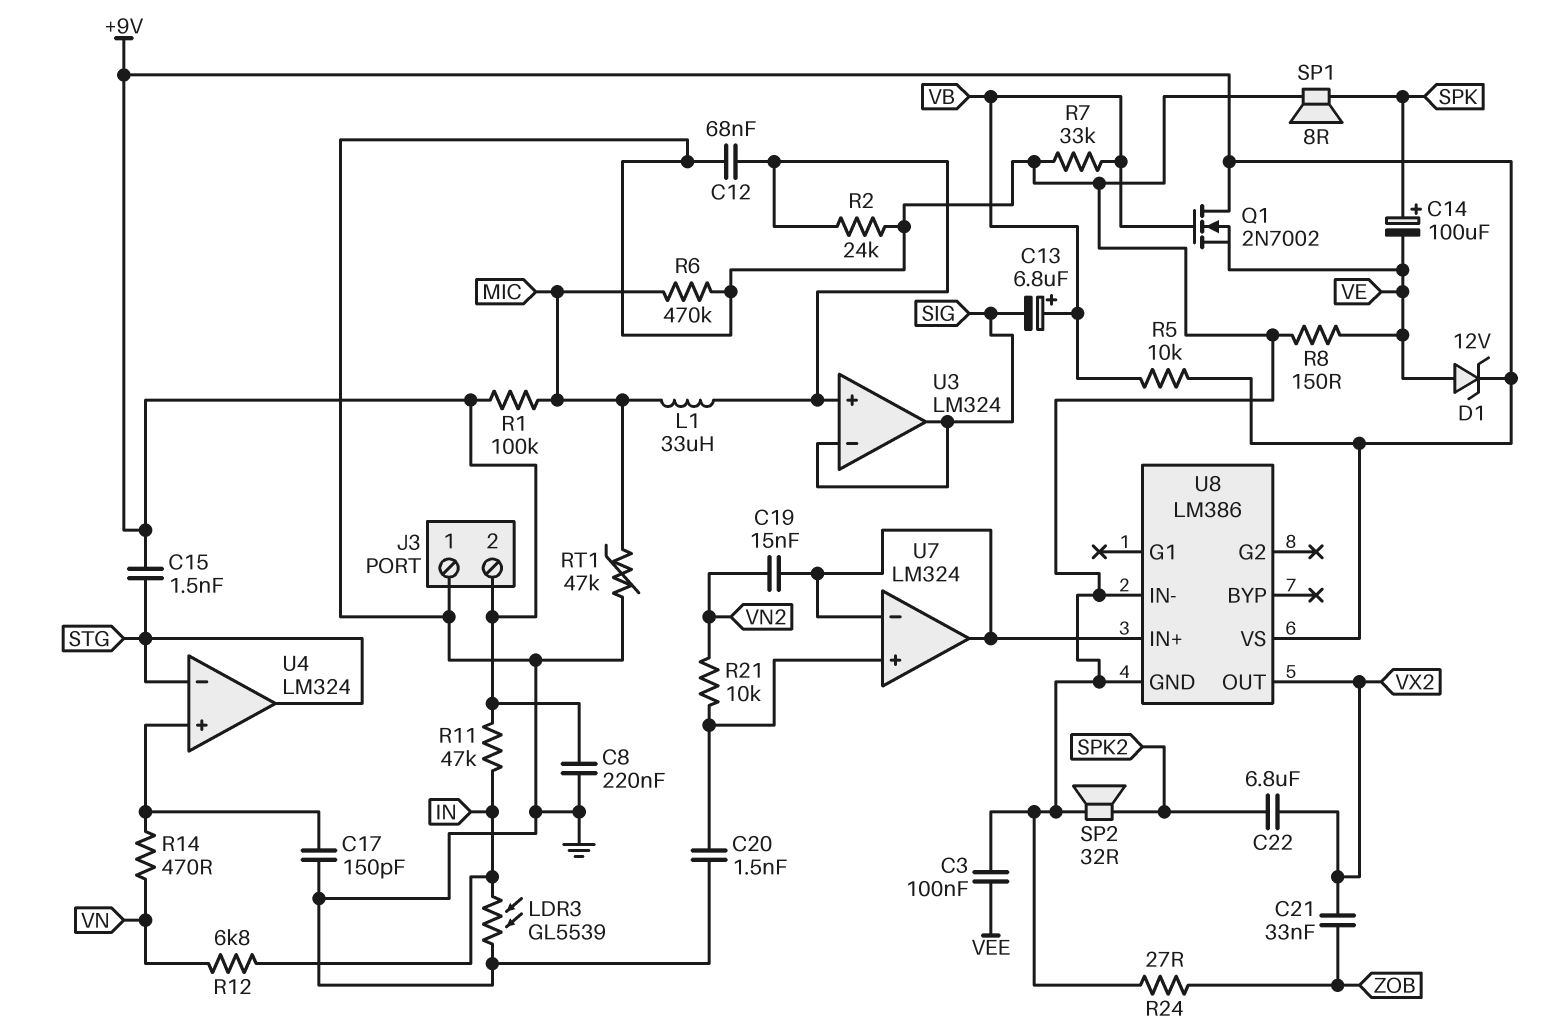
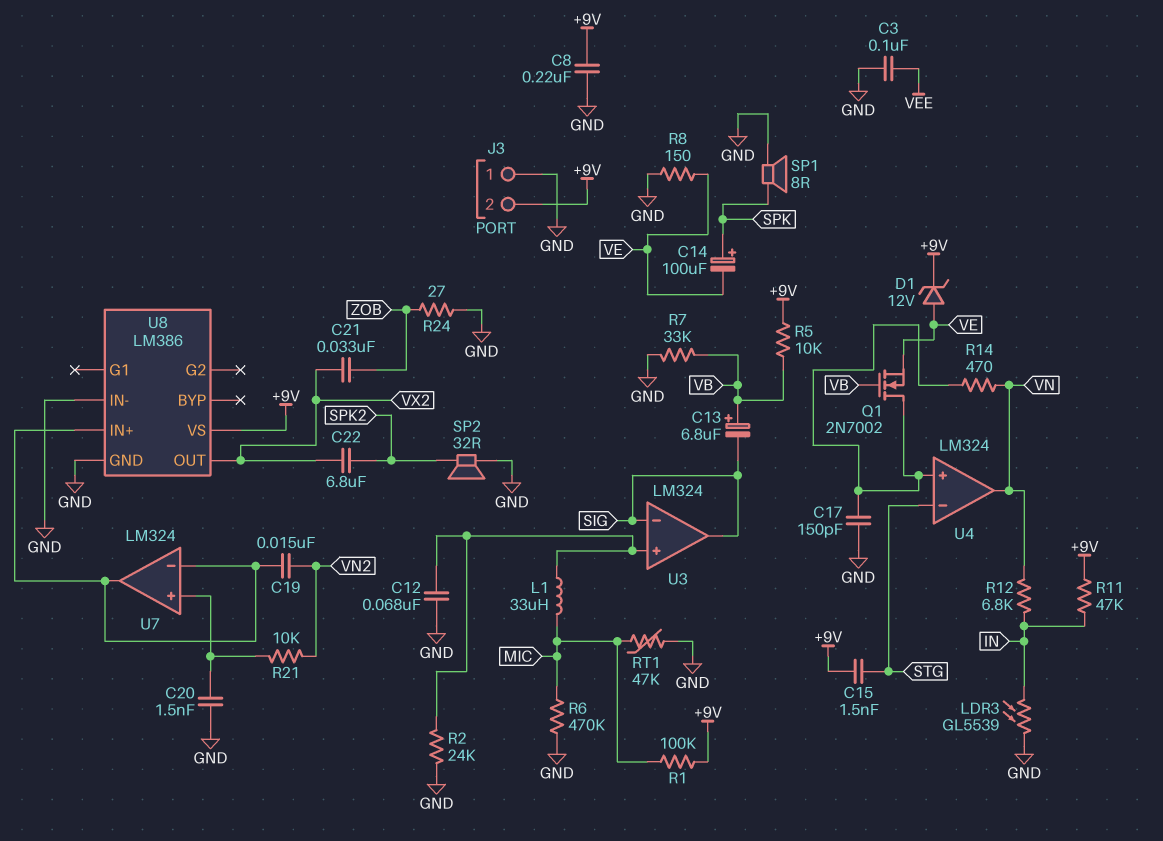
Q1: NMOS 2N7002 (G VB, D +9V, S VE) -> NMOS 2N7002 (G VB, D U4/in+, S VE)
U4 pin out: STG -> VN

